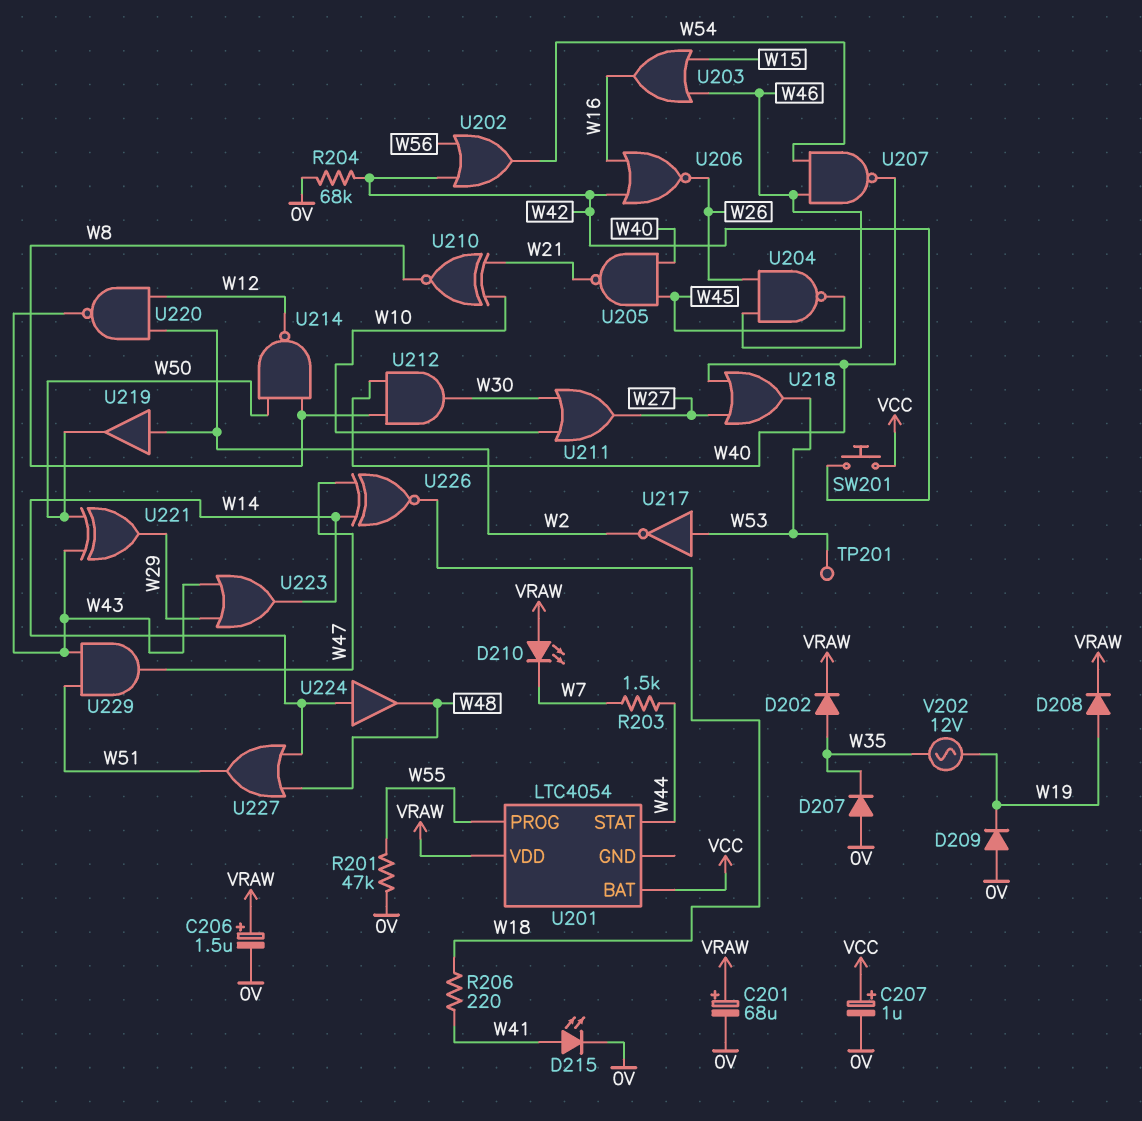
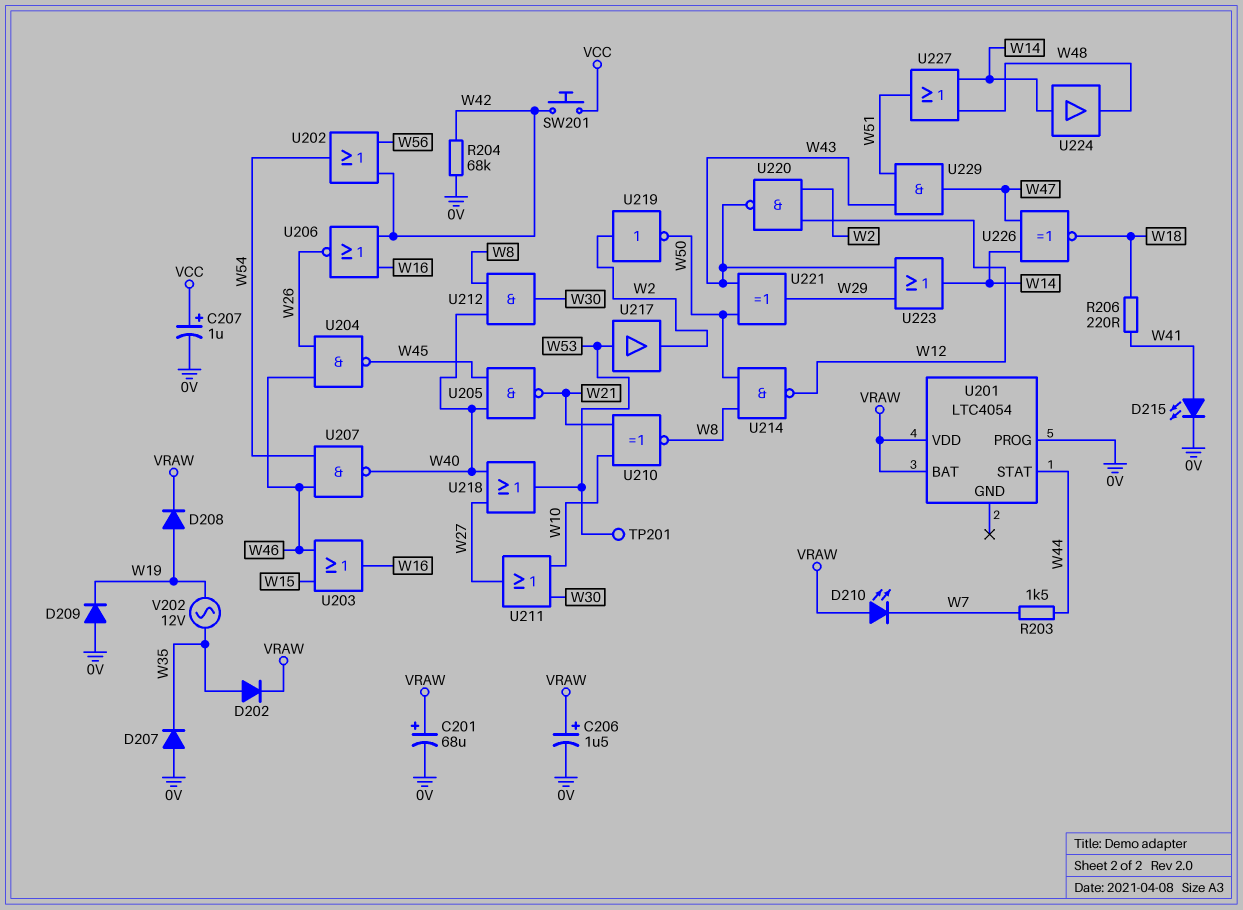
R201: 47k (0V, W55) -> none
U201 pin BAT: VCC -> VRAW
U201 pin PROG: W55 -> 0V
U217: NOT (in W53, out W2) -> buffer (in W53, out W2)
U219: buffer (in W2, out W50) -> NOT (in W2, out W50)

